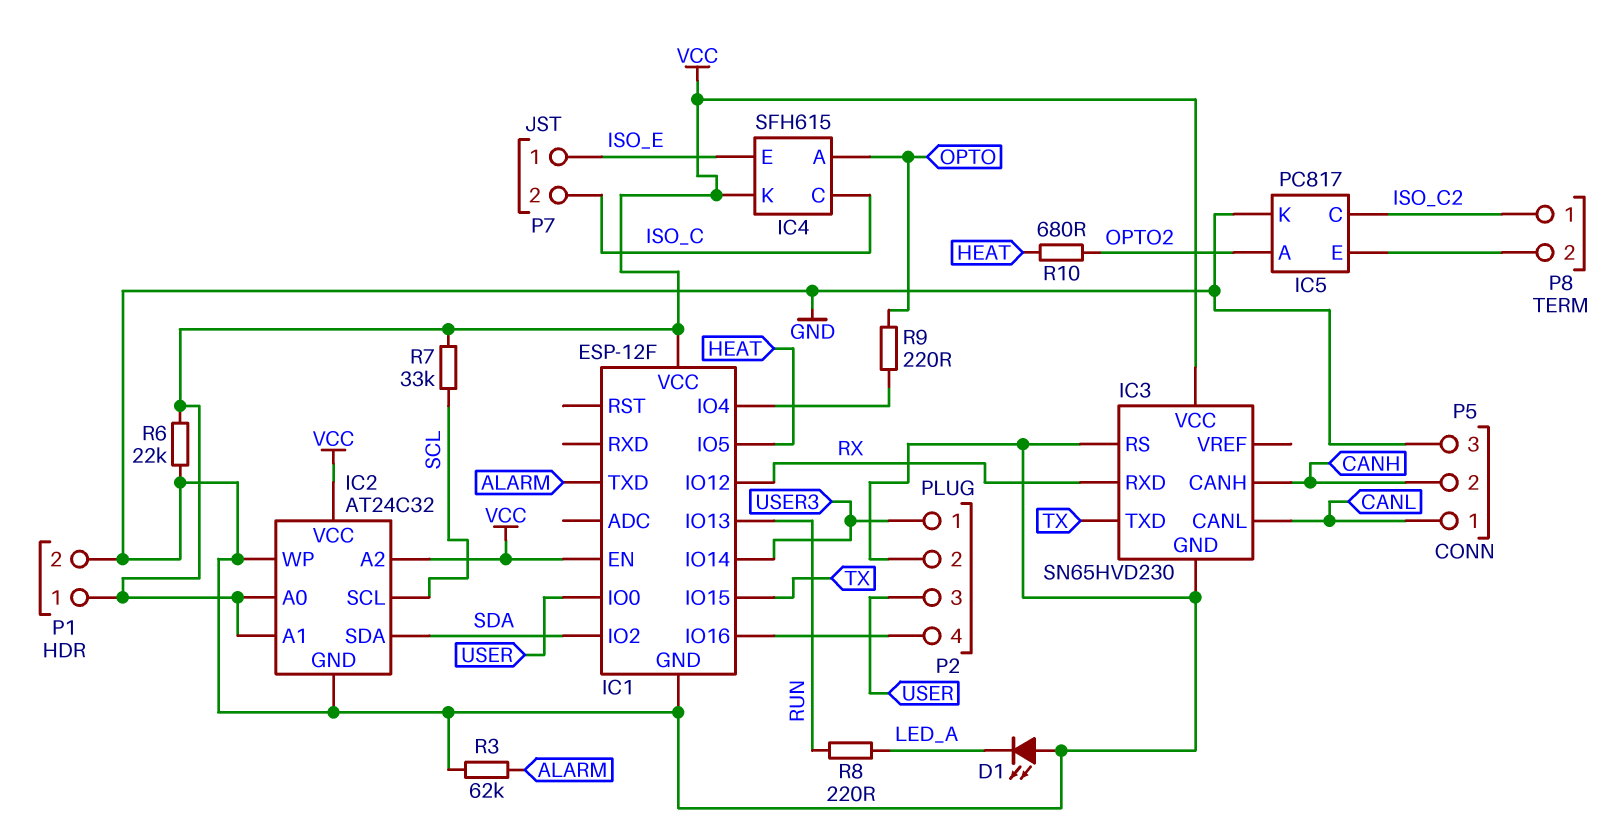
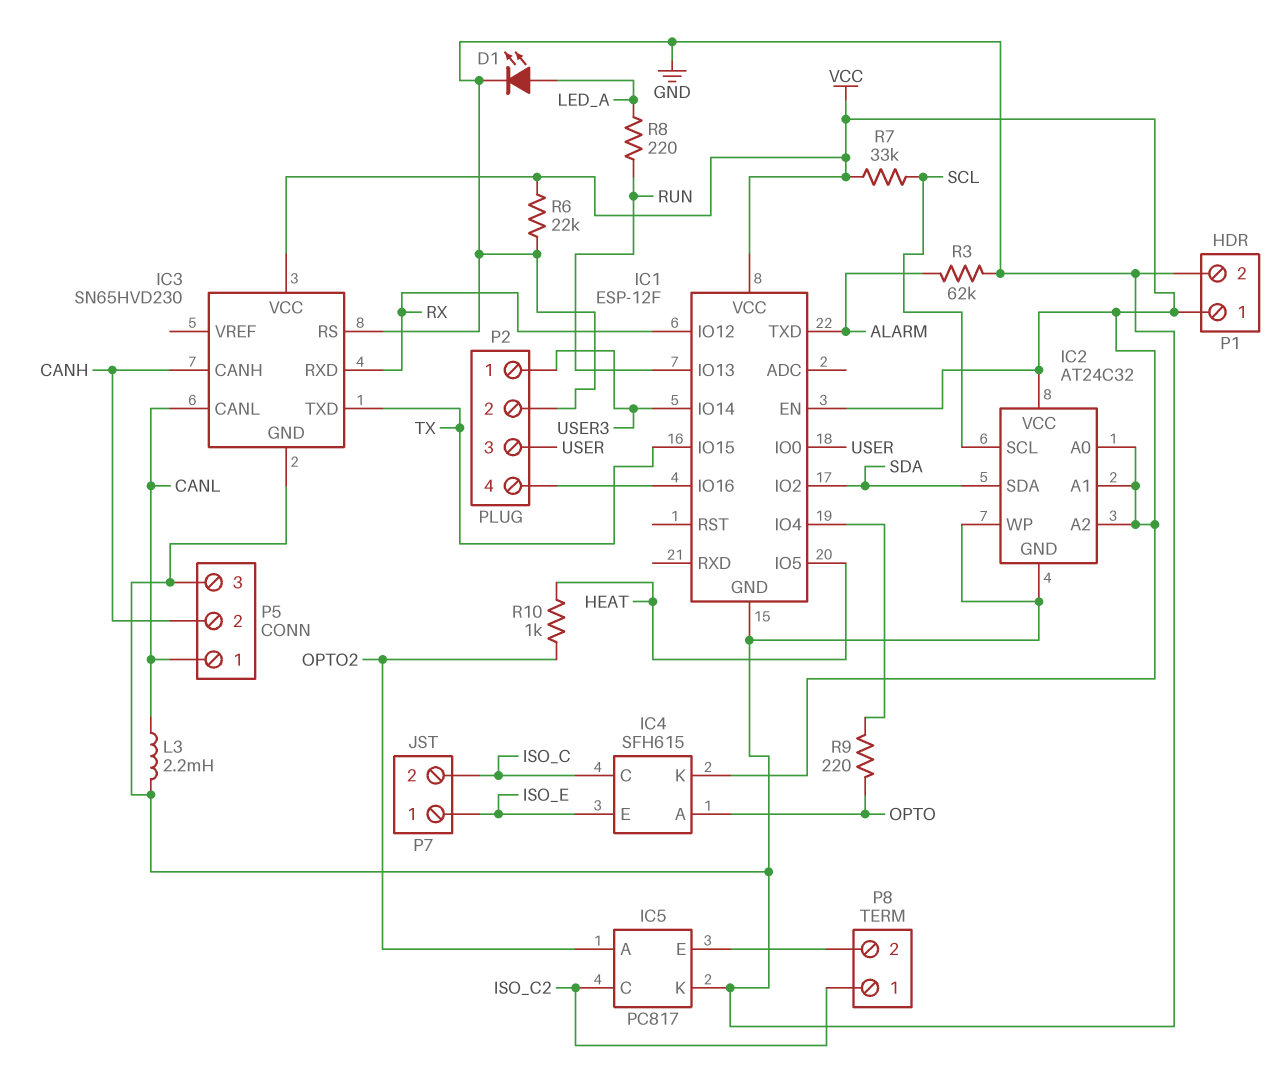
D1: LED (A GND, K LED_A) -> LED (A LED_A, K GND)
L3: none -> 2.2mH (CANL, GND)
R10: 680 (HEAT, OPTO2) -> 1k (HEAT, OPTO2)

